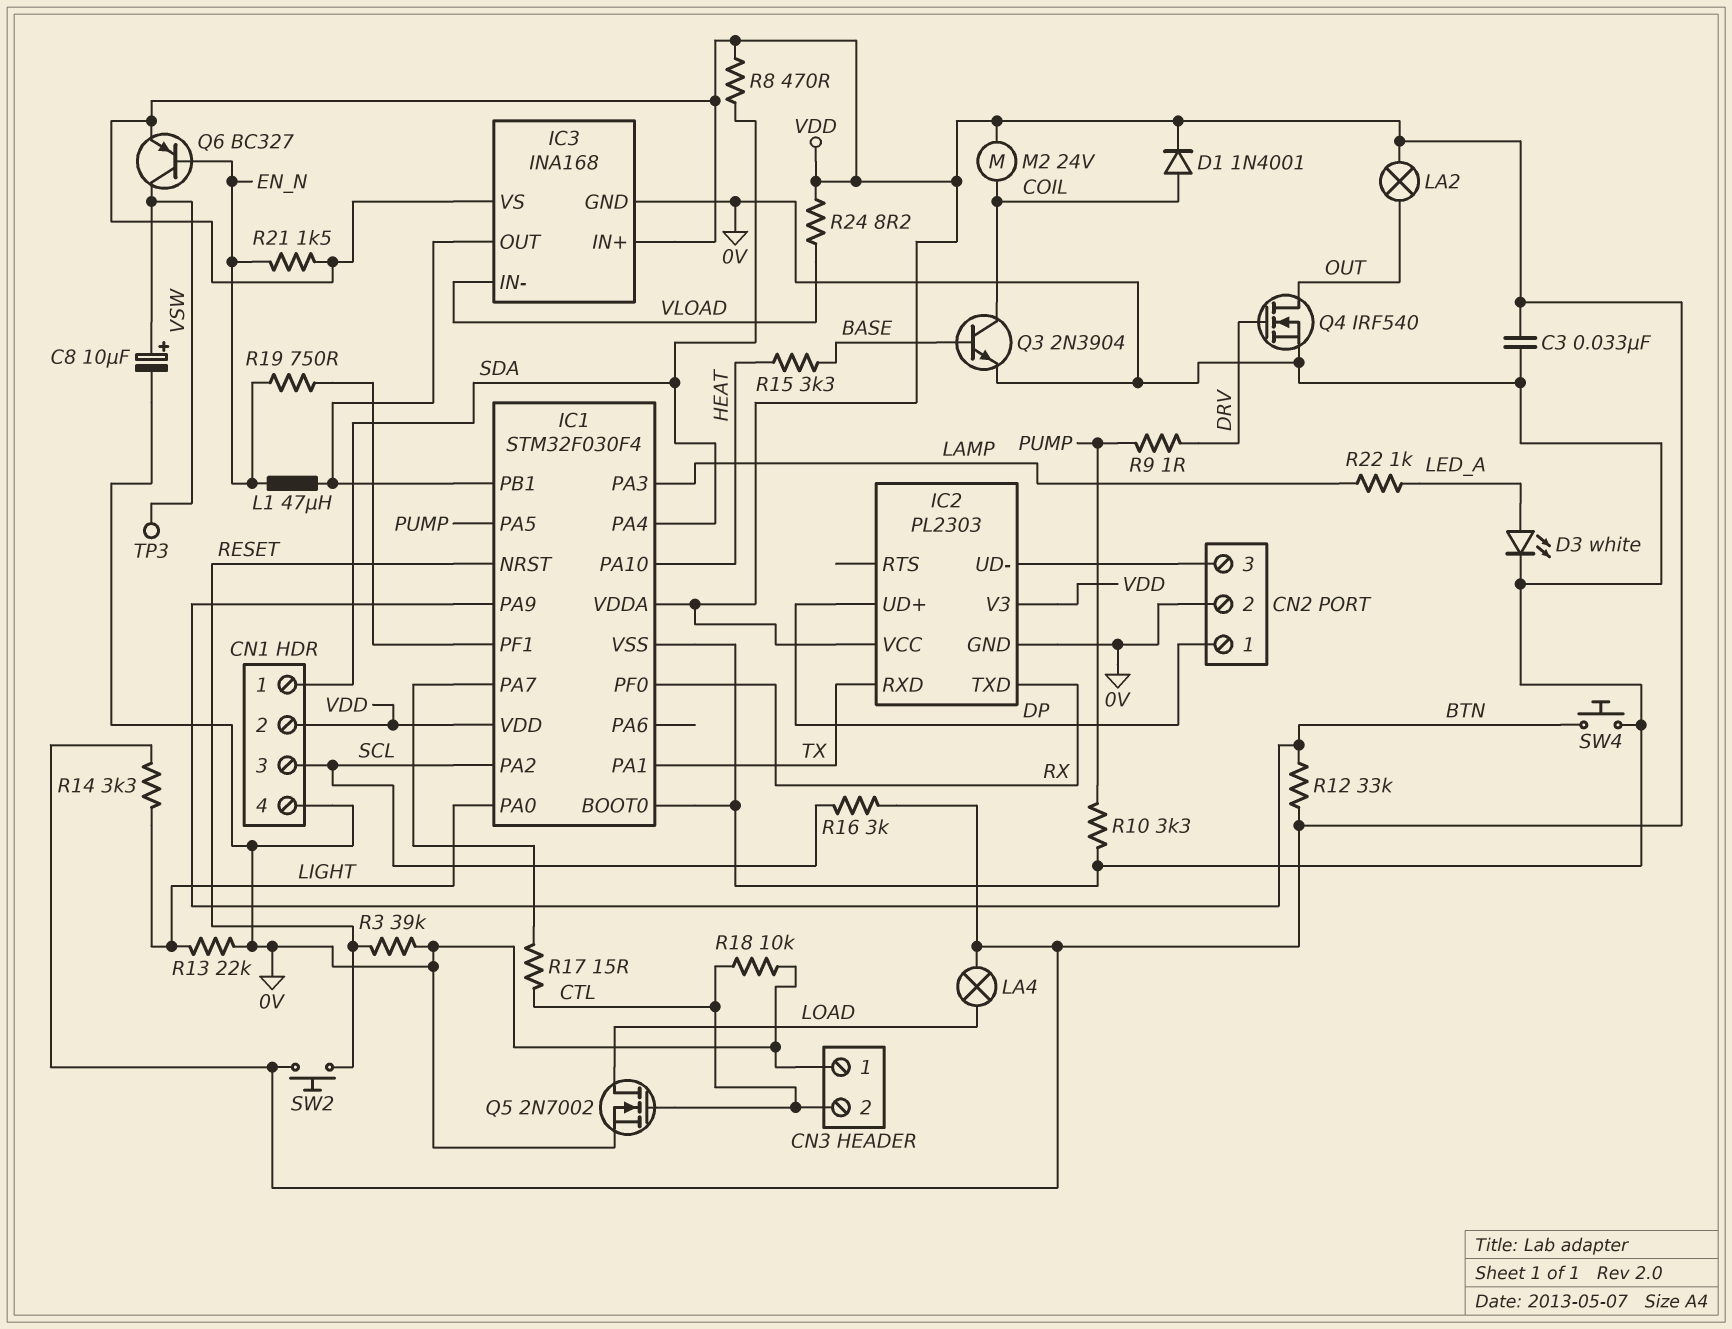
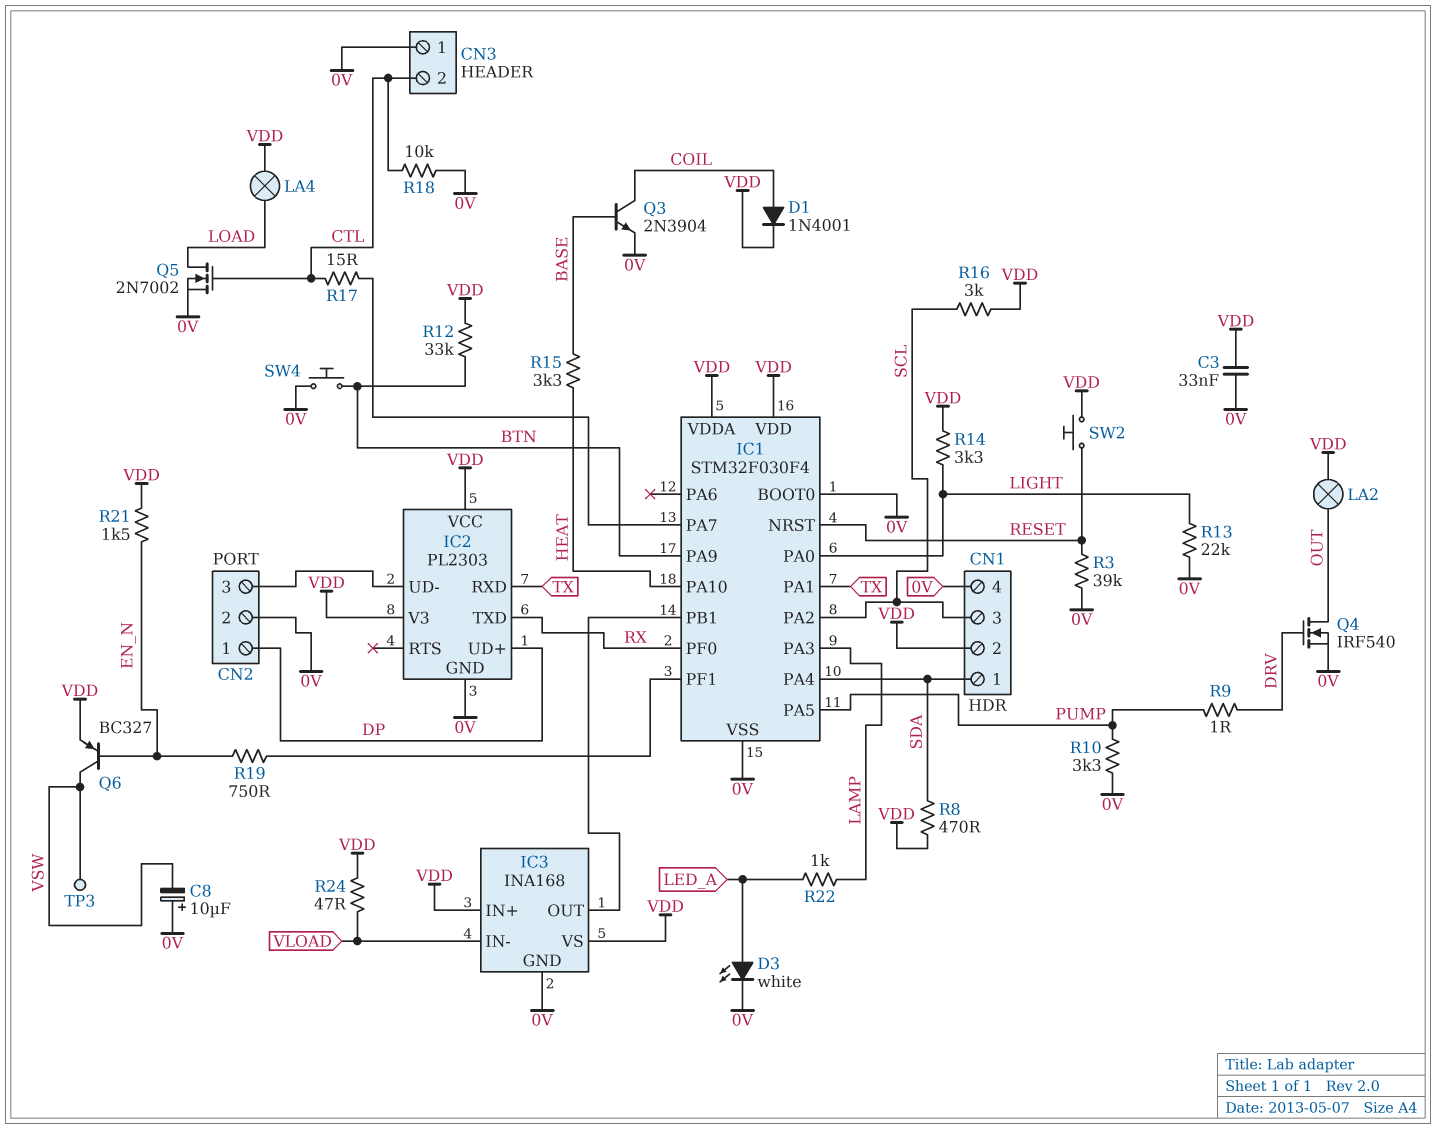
C8: 10uF (plus VSW, minus 0V) -> 10uF (plus 0V, minus VSW)
L1: 47uH (EN_N, IC1/PB1) -> none
M2: motor 24V (COIL, VDD) -> none
R24: 8.2 (VDD, VLOAD) -> 47 (VDD, VLOAD)

